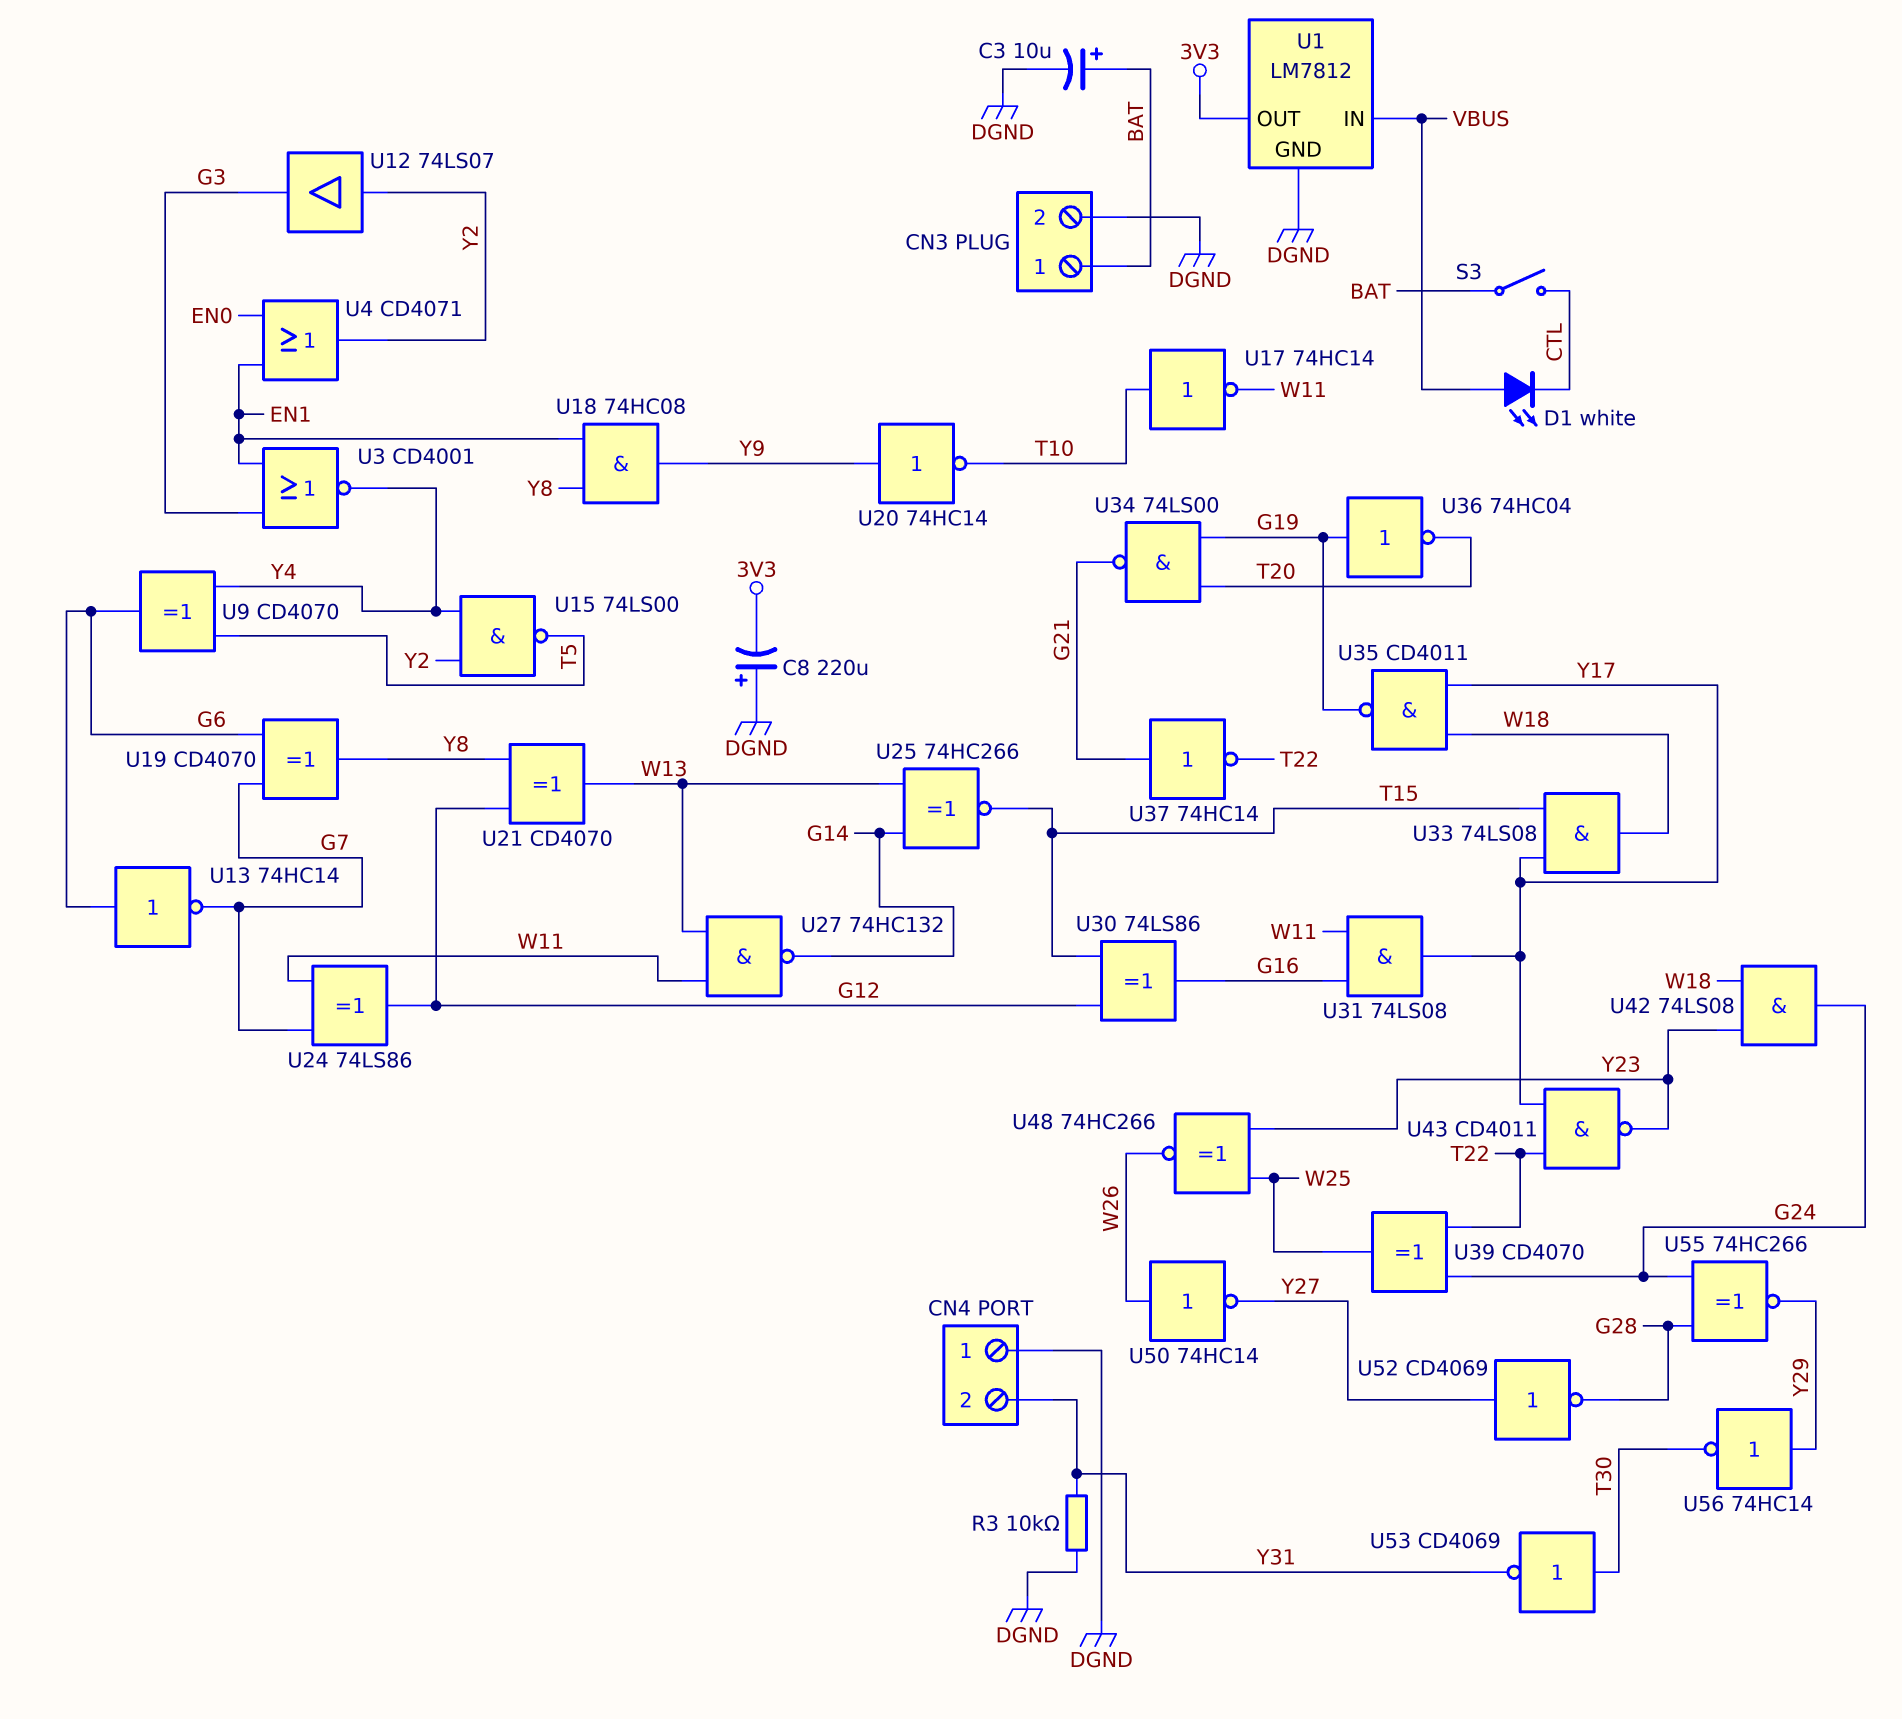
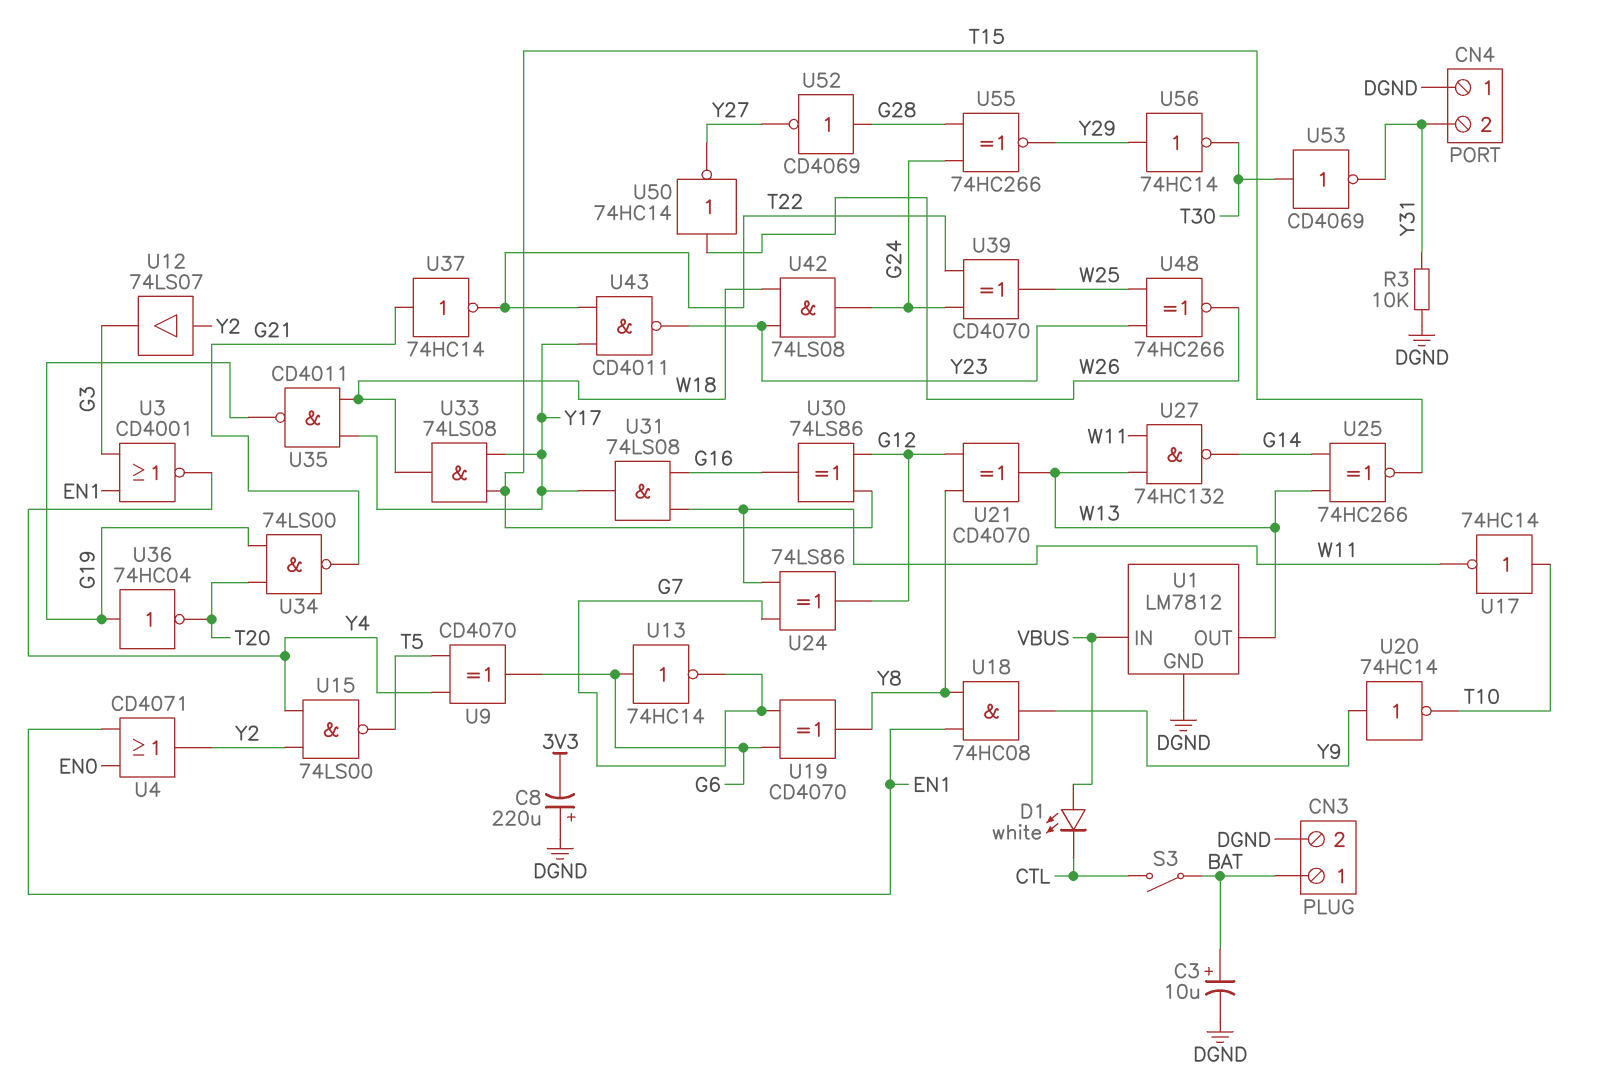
U1 pin OUT: 3V3 -> W13
U52: NOT CD4069 (in Y27, out G28) -> NOT CD4069 (in G28, out Y27)

